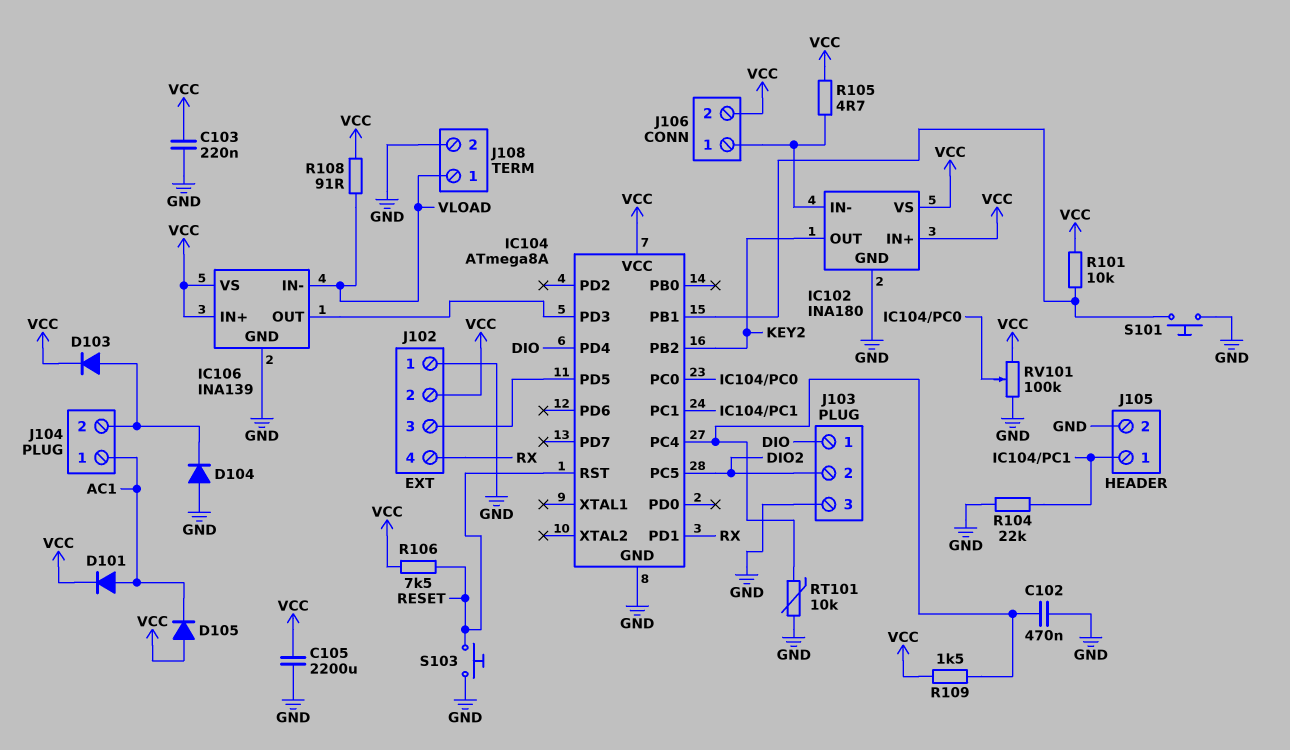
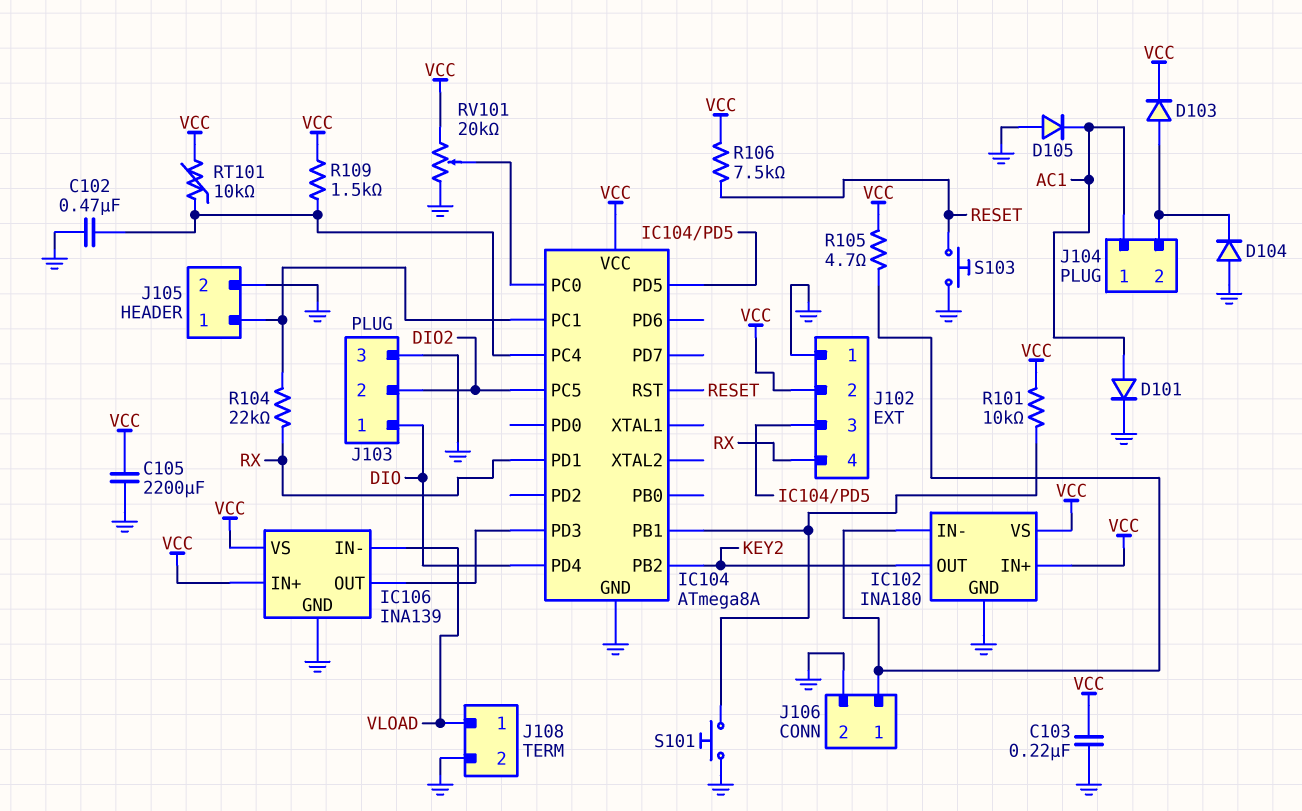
D101: diode (A AC1, K VCC) -> diode (A AC1, K GND)
D105: diode (A VCC, K AC1) -> diode (A GND, K AC1)
J106 pin 2: VCC -> GND
R104: 22k (GND, IC104/PC1) -> 22k (IC104/PC1, RX)
R108: 91 (VCC, VLOAD) -> none
RT101: 10k (GND, IC104/PC4) -> 10k (IC104/PC4, VCC)
RV101: 100k (GND, VCC, wiper IC104/PC0) -> 20k (GND, VCC, wiper IC104/PC0)

